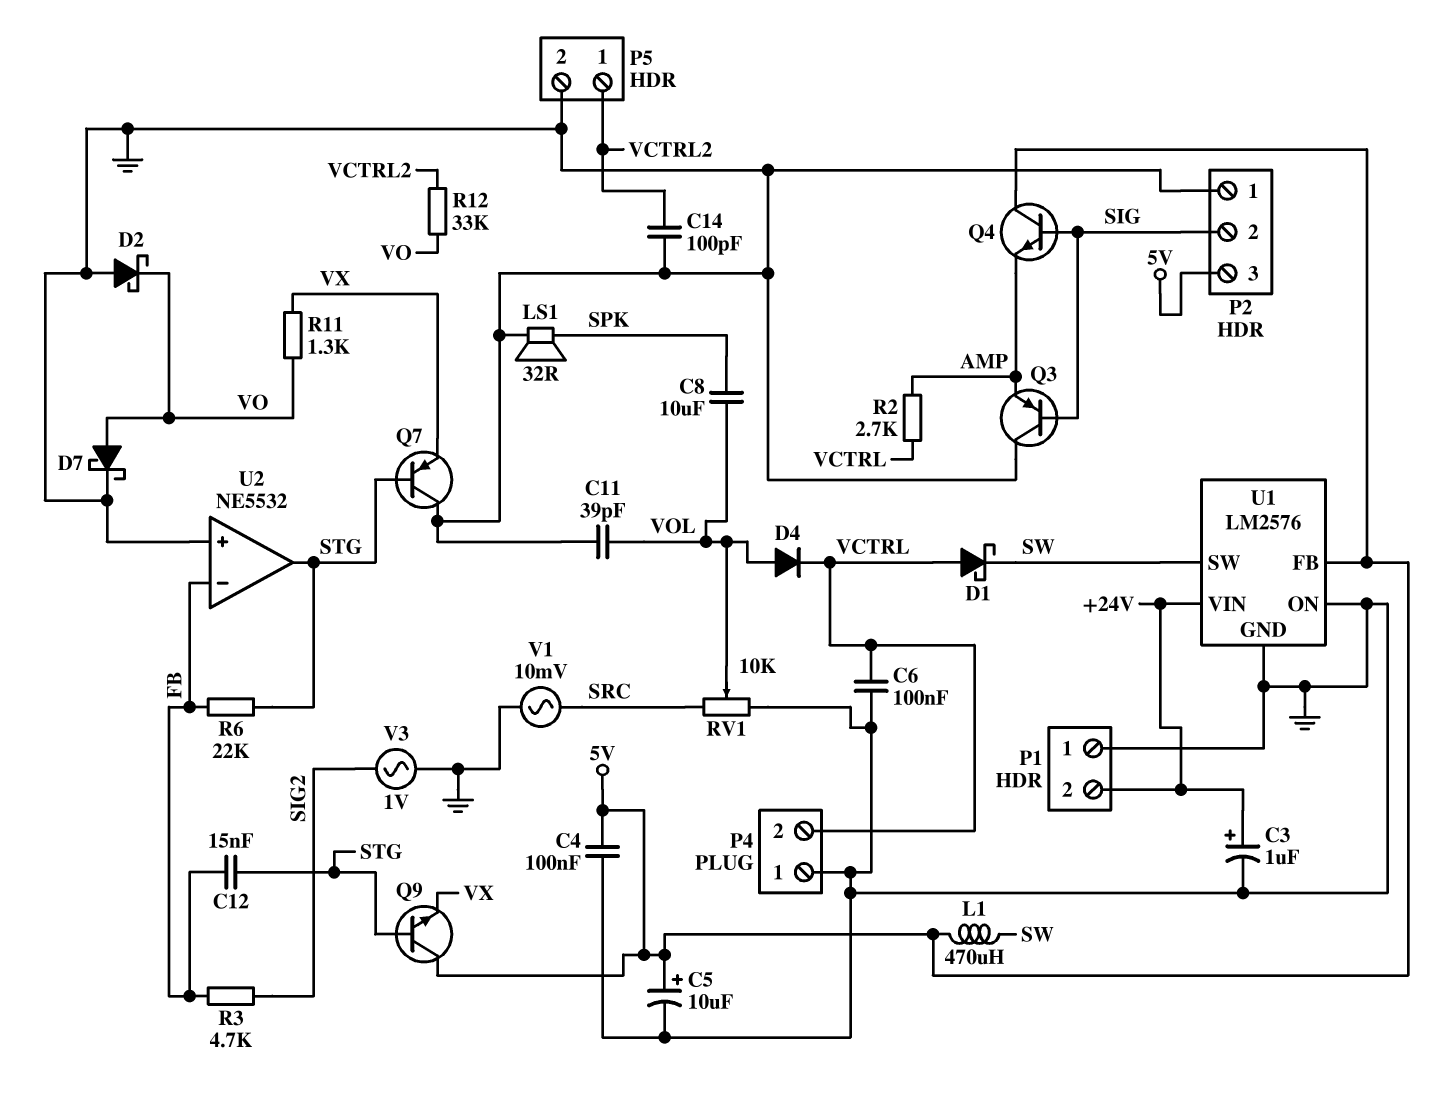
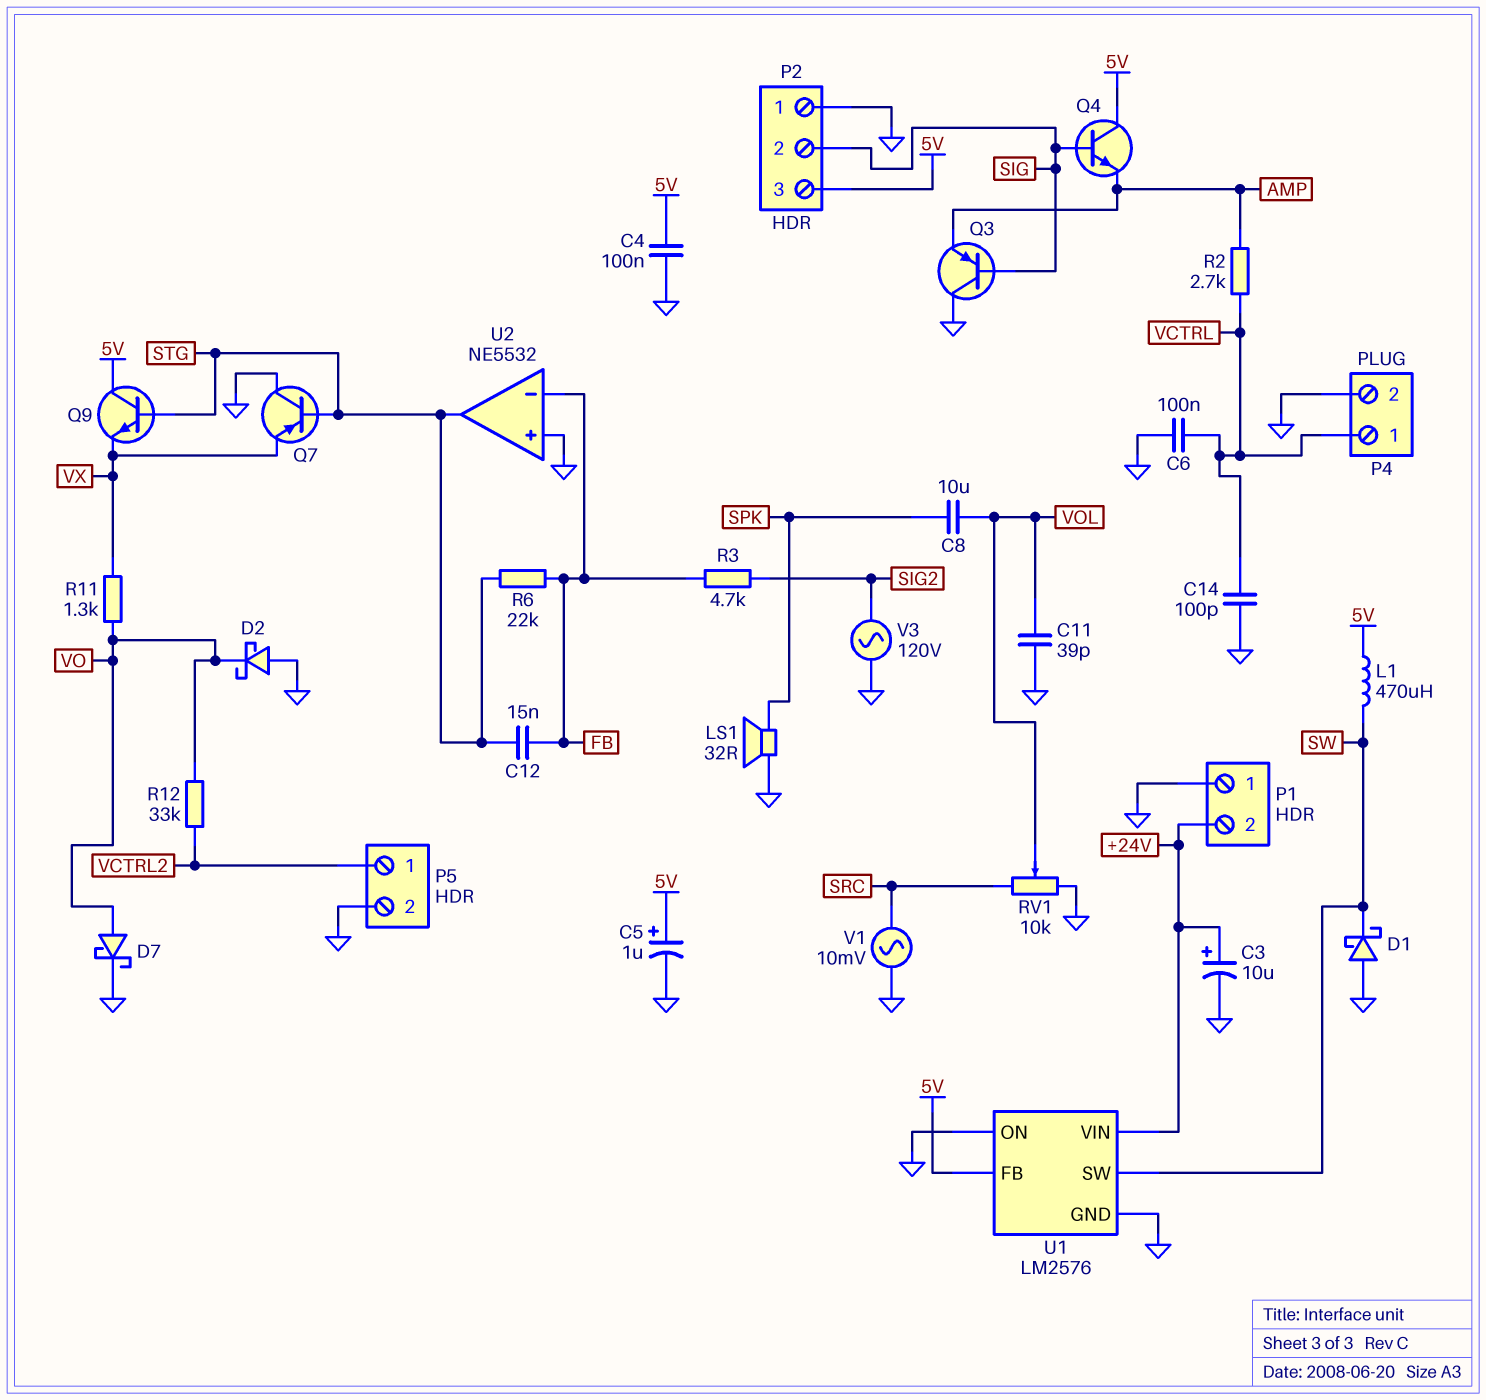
C3: 1uF (plus +24V, minus GND) -> 10uF (plus +24V, minus GND)
C5: 10uF (plus 5V, minus GND) -> 1uF (plus 5V, minus GND)
C14: 100pF (GND, VCTRL2) -> 100pF (GND, VCTRL)
D1: schottky (A VCTRL, K SW) -> schottky (A GND, K SW)
D4: diode (A VOL, K VCTRL) -> none
P4 pin 1: GND -> VCTRL
P4 pin 2: VCTRL -> GND
V3: AC 1V (GND, SIG2) -> AC 120V (GND, SIG2)

